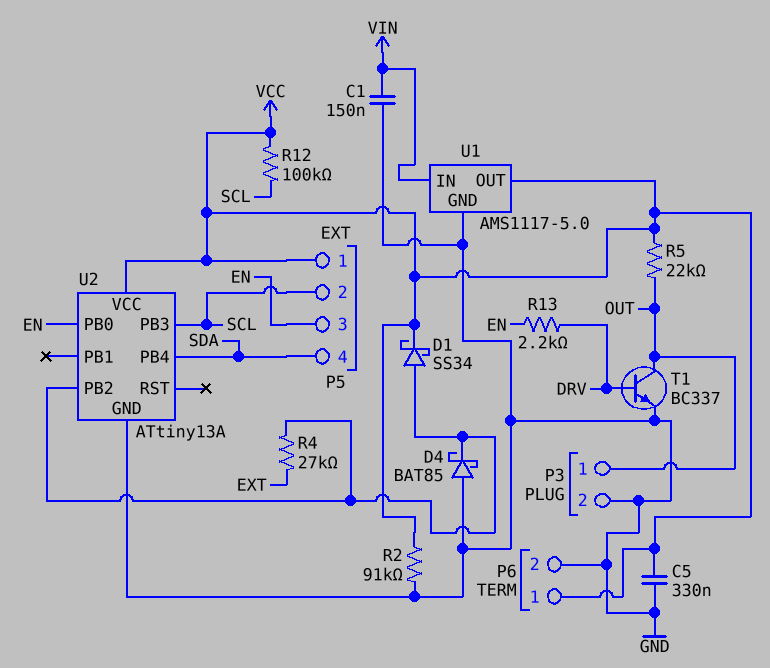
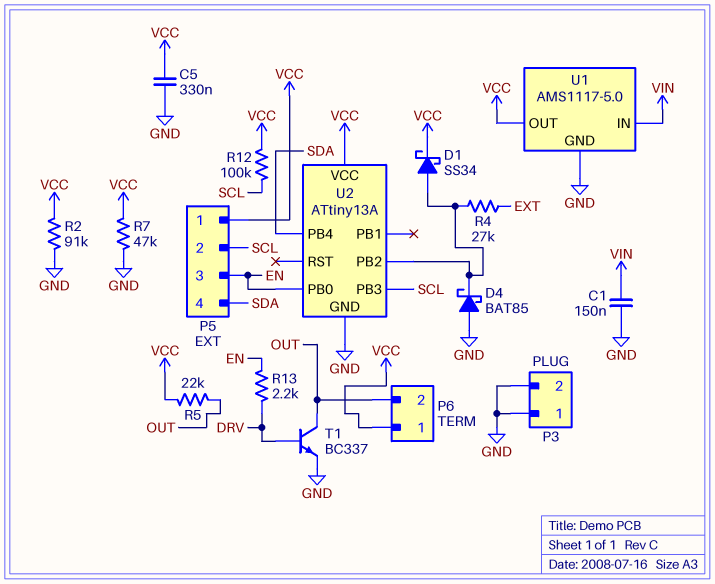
P3 pin 1: OUT -> GND
P6 pin 2: GND -> OUT
R7: none -> 47k (GND, VCC)

